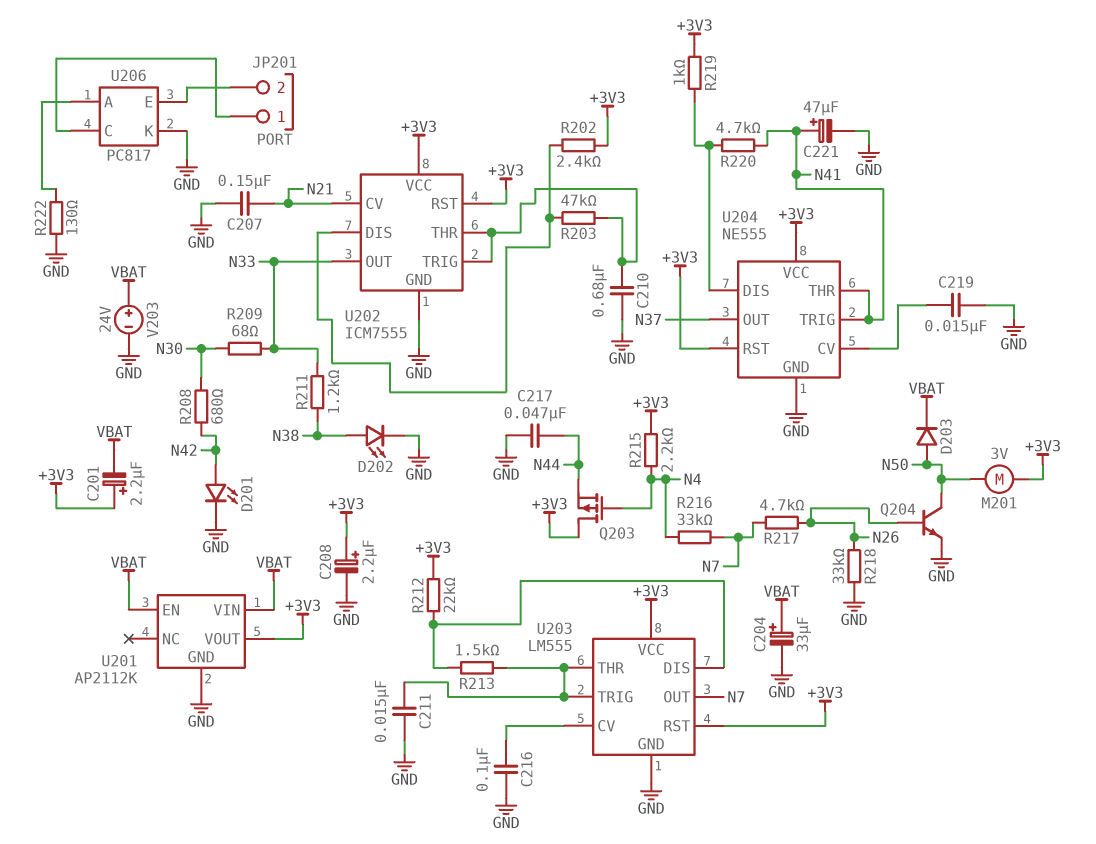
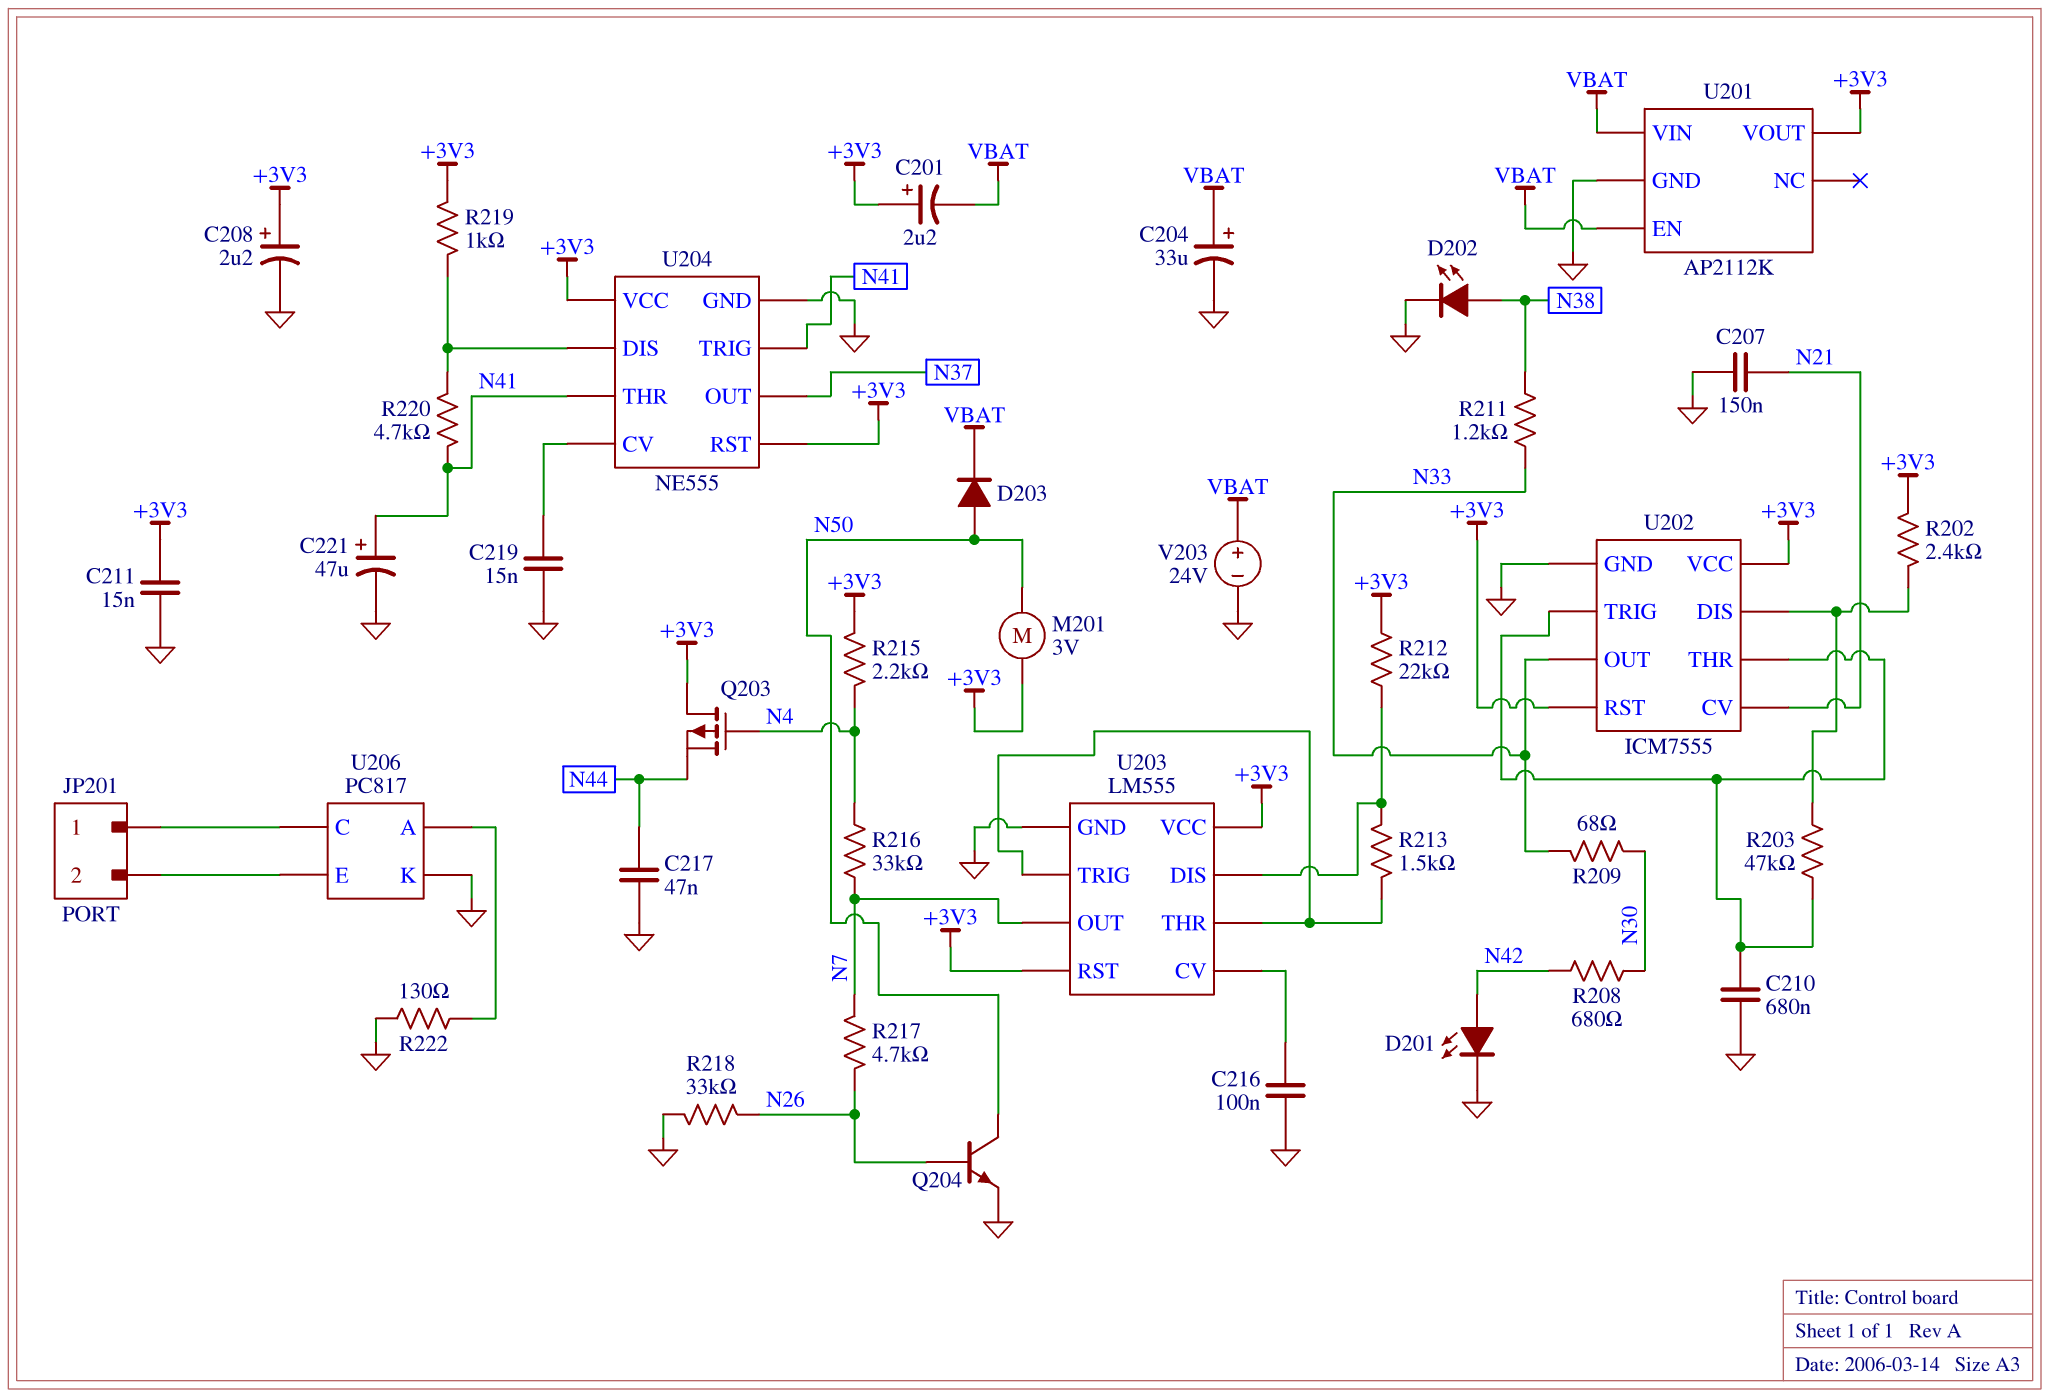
C211: 15nF (GND, U203/THR) -> 15nF (+3V3, GND)

